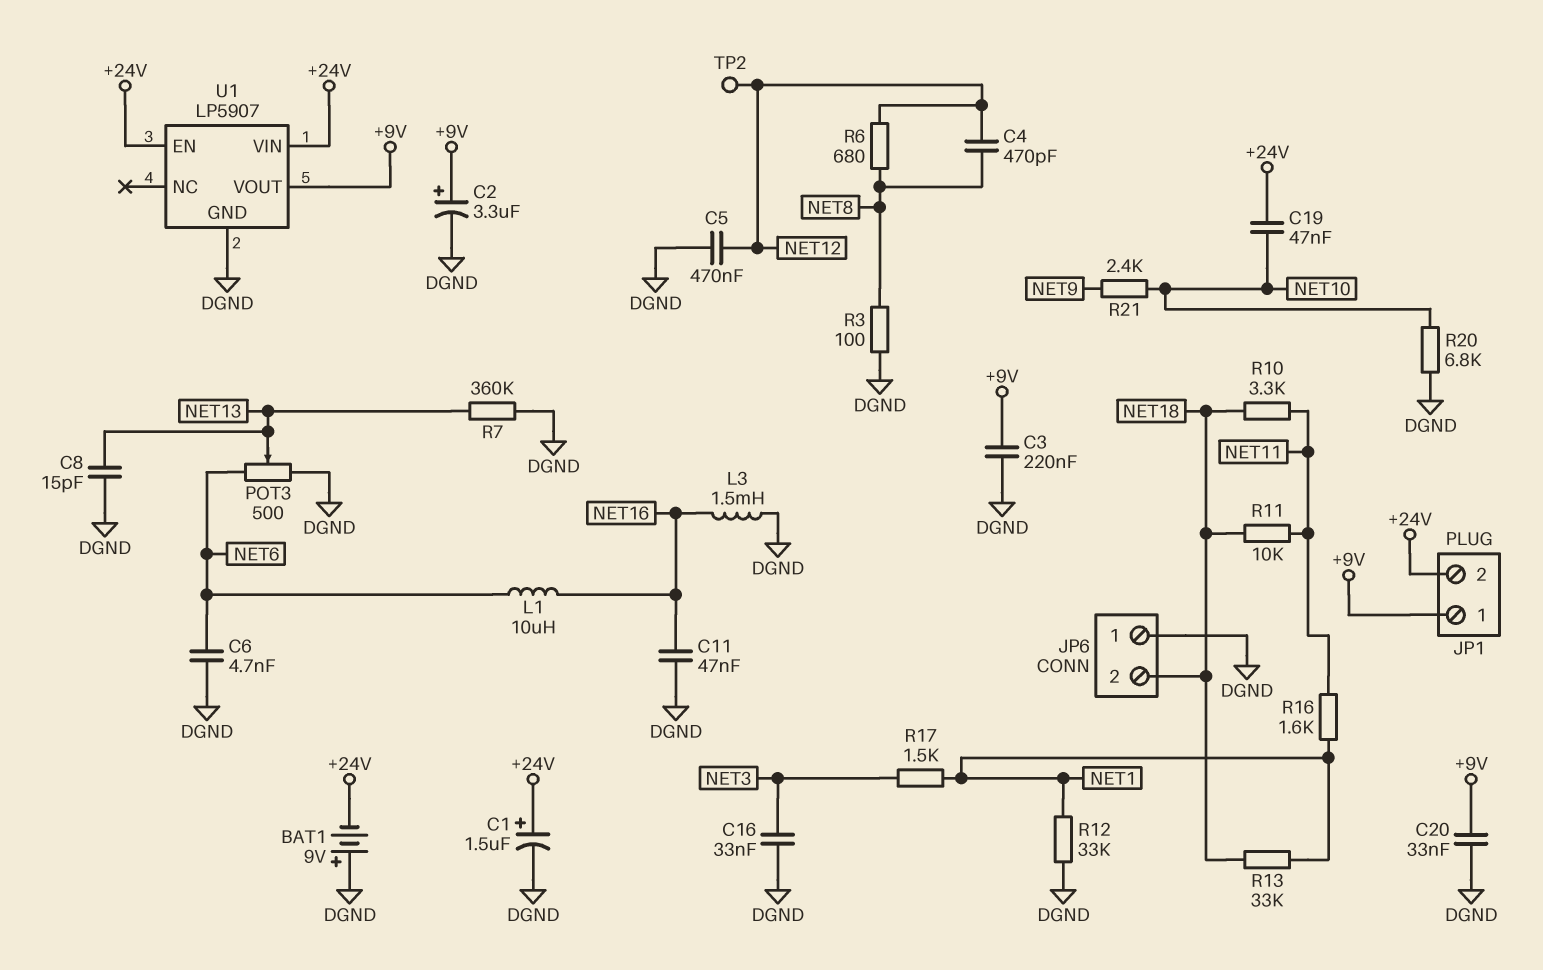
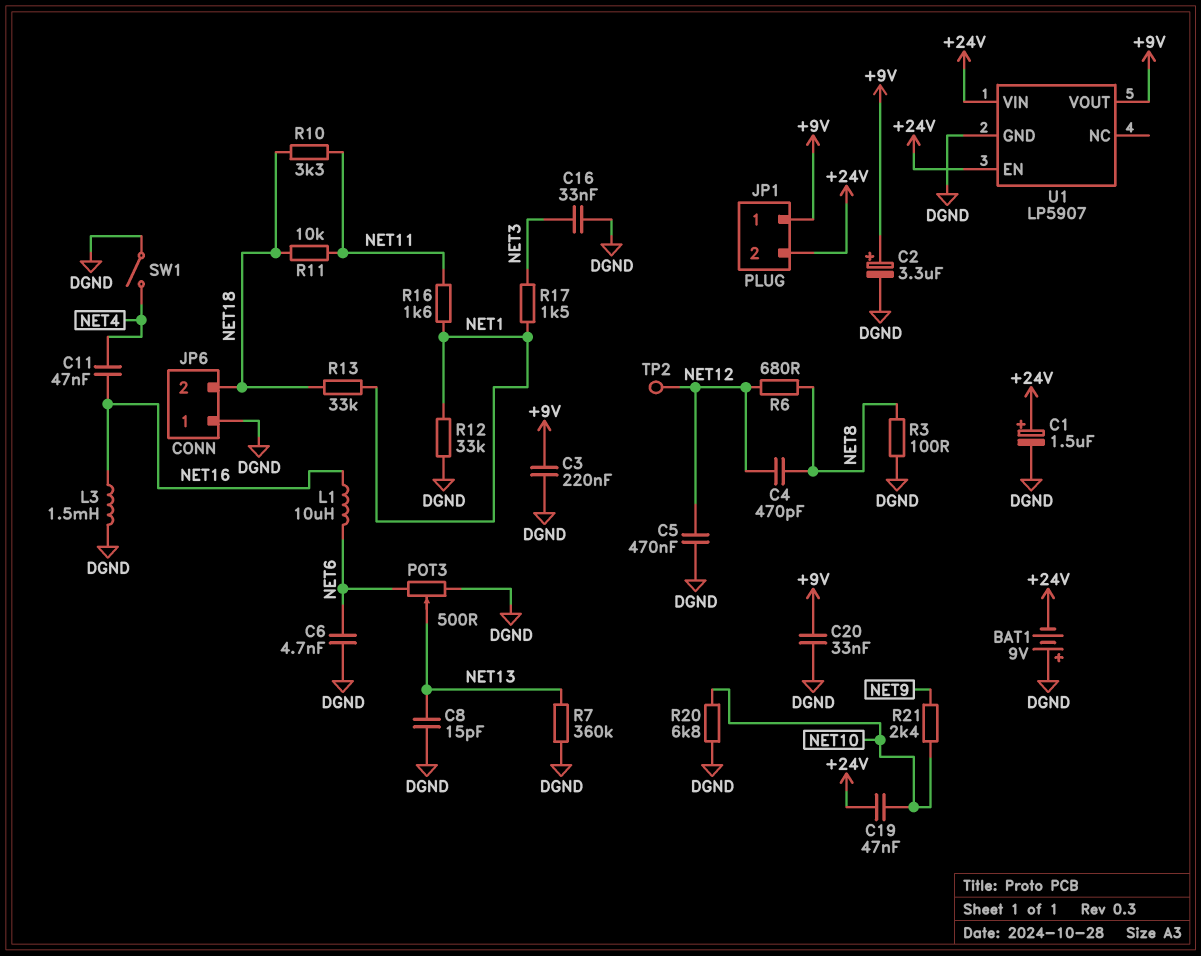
C11: 47nF (DGND, NET16) -> 47nF (NET4, NET16)
SW1: none -> switch (DGND, NET4)

